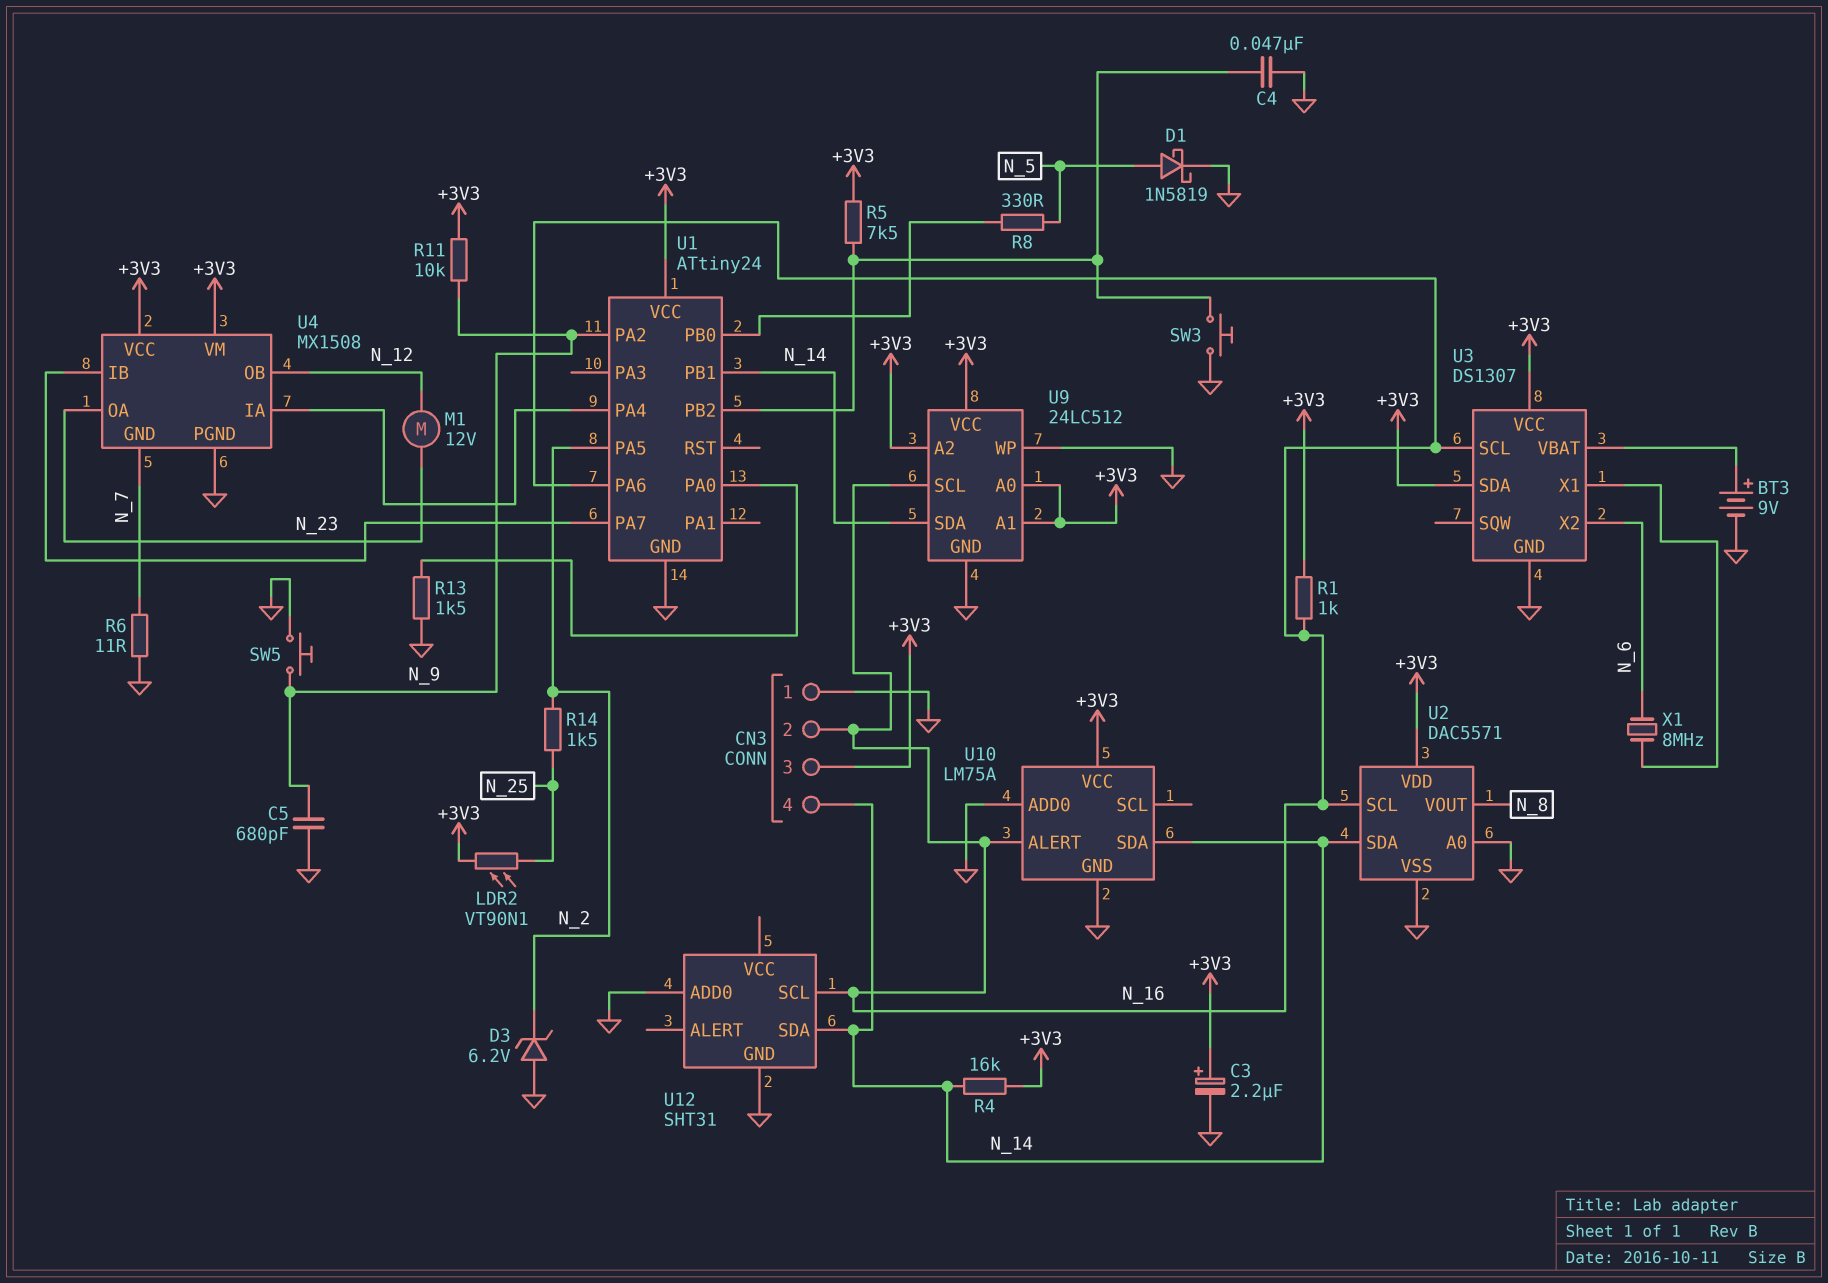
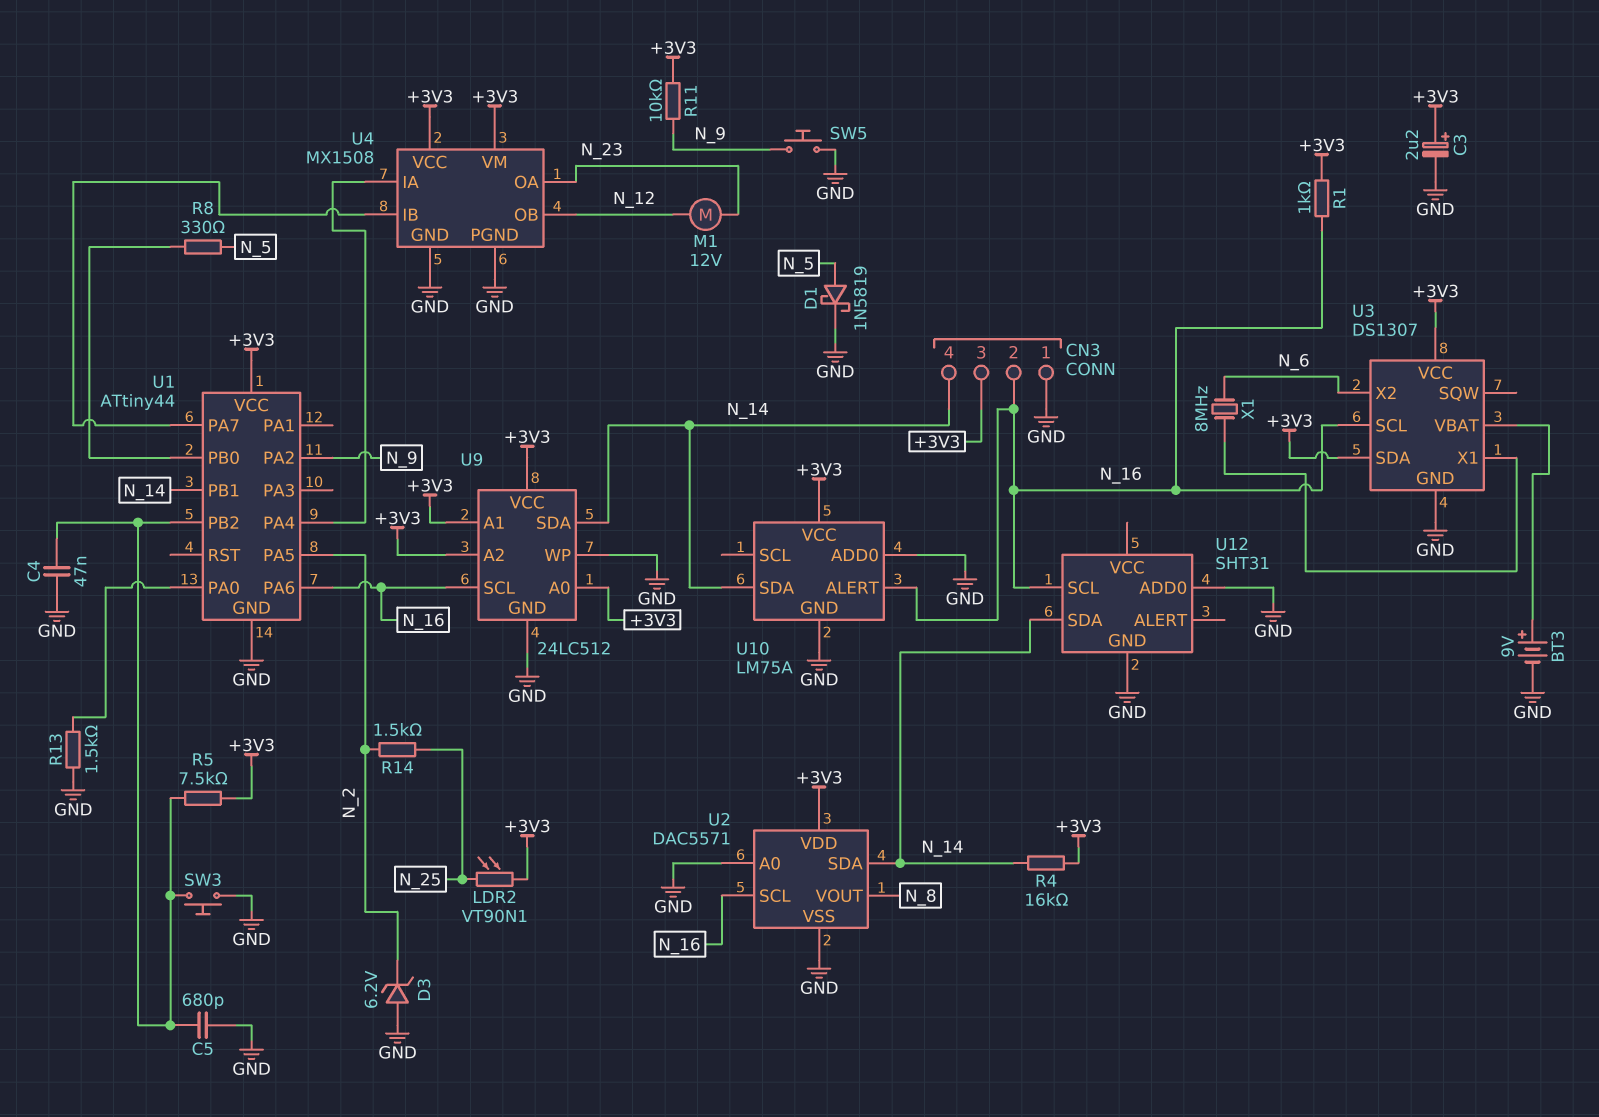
C5: 680pF (GND, N_9) -> 680pF (GND, U1/PB2)
R6: 11 (GND, N_7) -> none
U1: ATtiny24 -> ATtiny44
U4 pin GND: N_7 -> GND

